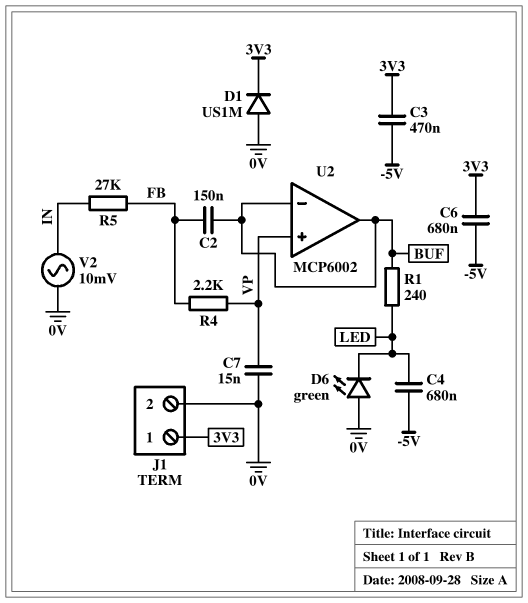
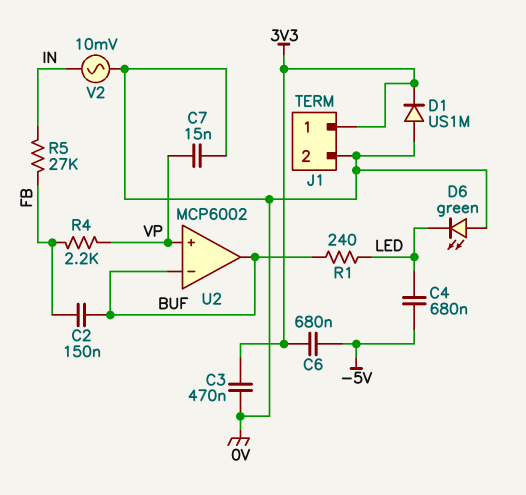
C3: 470nF (-5V, 3V3) -> 470nF (0V, 3V3)

